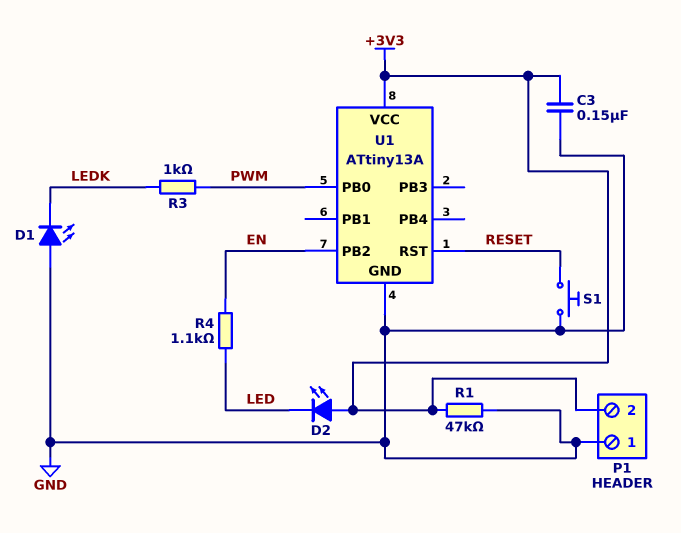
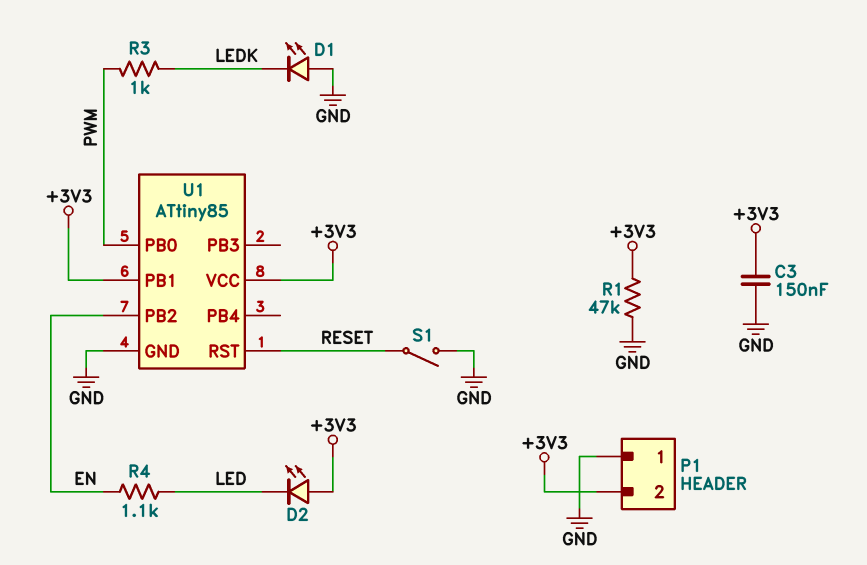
S1: button (GND, RESET) -> switch (GND, RESET)
U1: ATtiny13A -> ATtiny85
U1 pin PB1: none -> +3V3

